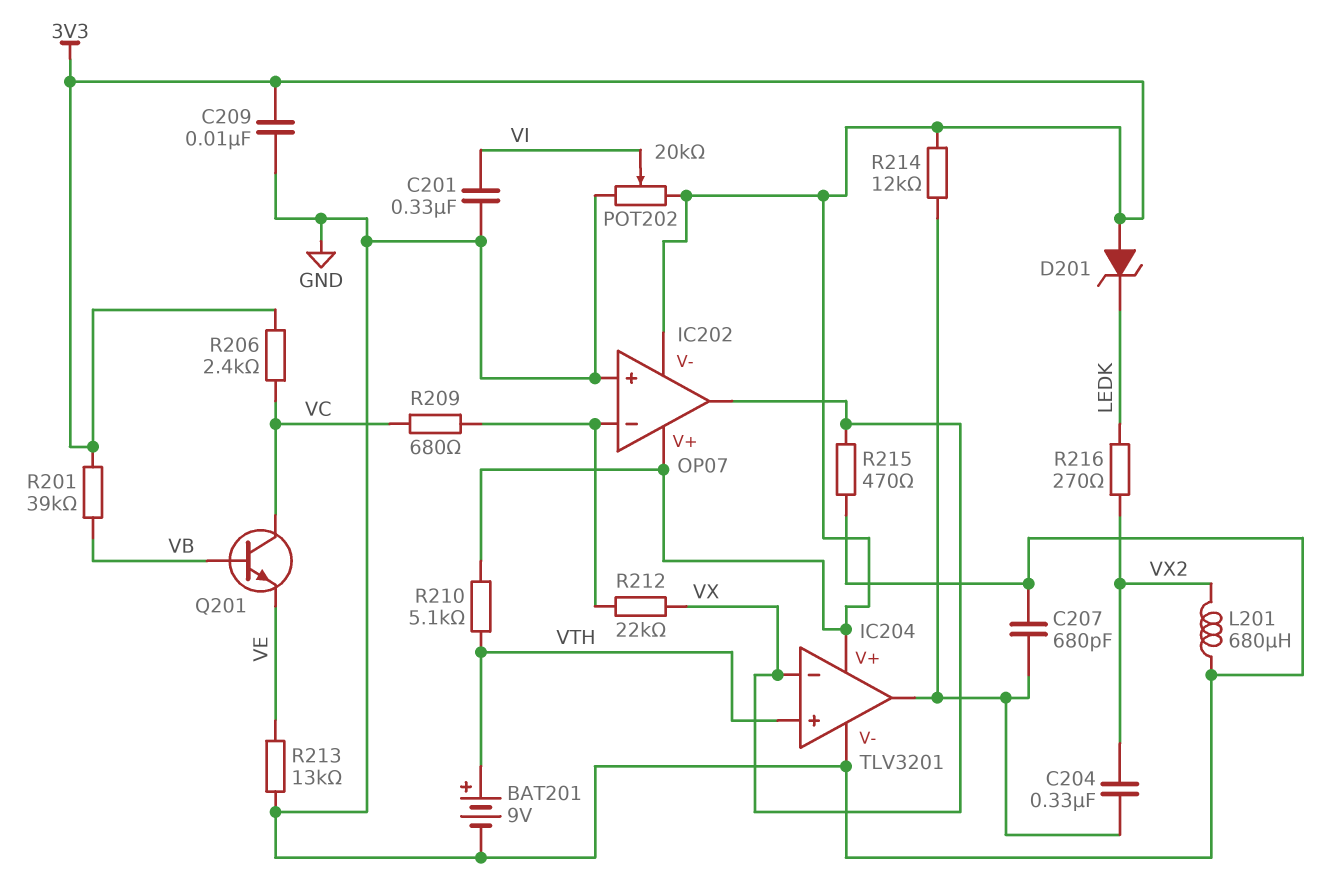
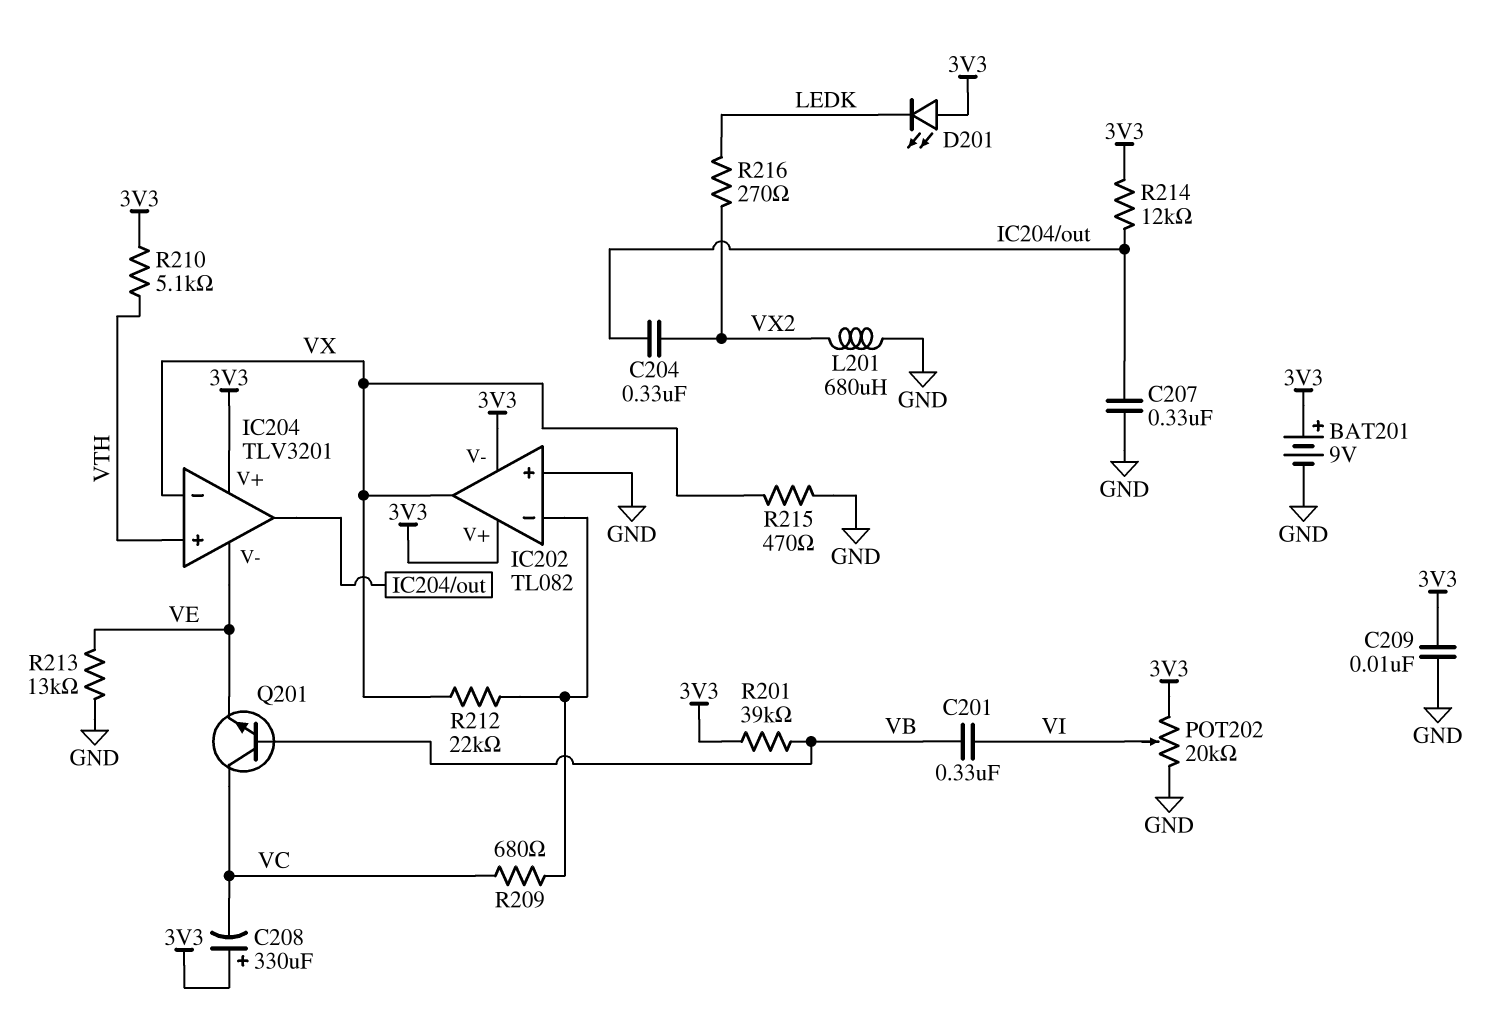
BAT201: 9V (plus VTH, minus GND) -> 9V (plus 3V3, minus GND)
C201: 330nF (GND, VI) -> 330nF (VB, VI)
C207: 680pF (GND, IC204/out) -> 330nF (GND, IC204/out)
C208: none -> 330uF (plus 3V3, minus VC)
D201: zener (A 3V3, K LEDK) -> LED (A 3V3, K LEDK)
IC202: OP07 -> TL082
IC204 pin V-: GND -> VE
R206: 2.4k (3V3, VC) -> none

